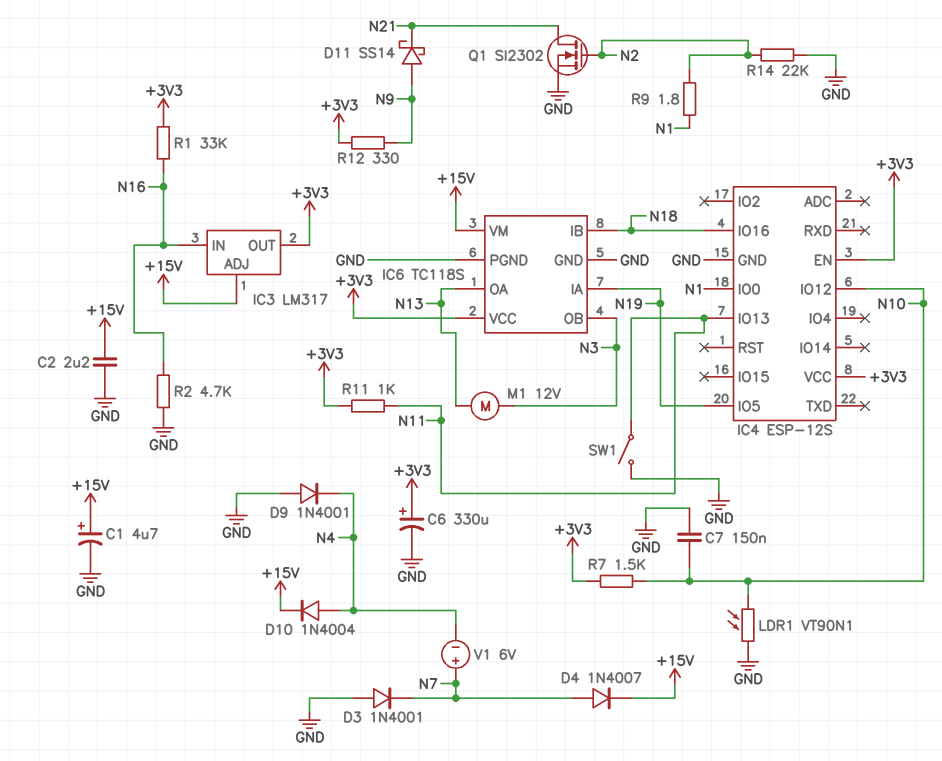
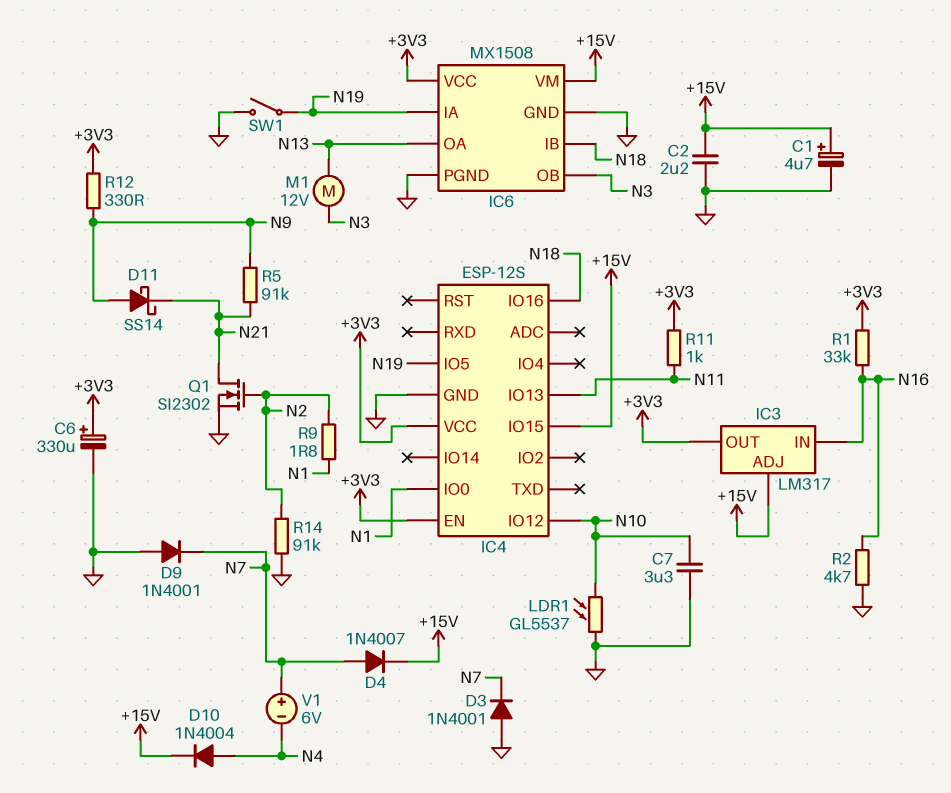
C7: 150nF (GND, N10) -> 3.3uF (GND, N10)
D9: diode 1N4001 (A GND, K N4) -> diode 1N4001 (A GND, K N7)
IC4 pin IO15: none -> +15V
IC6: TC118S -> MX1508
LDR1: VT90N1 (GND, N10) -> GL5537 (GND, N10)
R5: none -> 91k (N9, N21)
R7: 1.5k (+3V3, N10) -> none
R14: 22k (GND, N2) -> 91k (GND, N2)
SW1: switch (GND, N11) -> switch (GND, N19)

